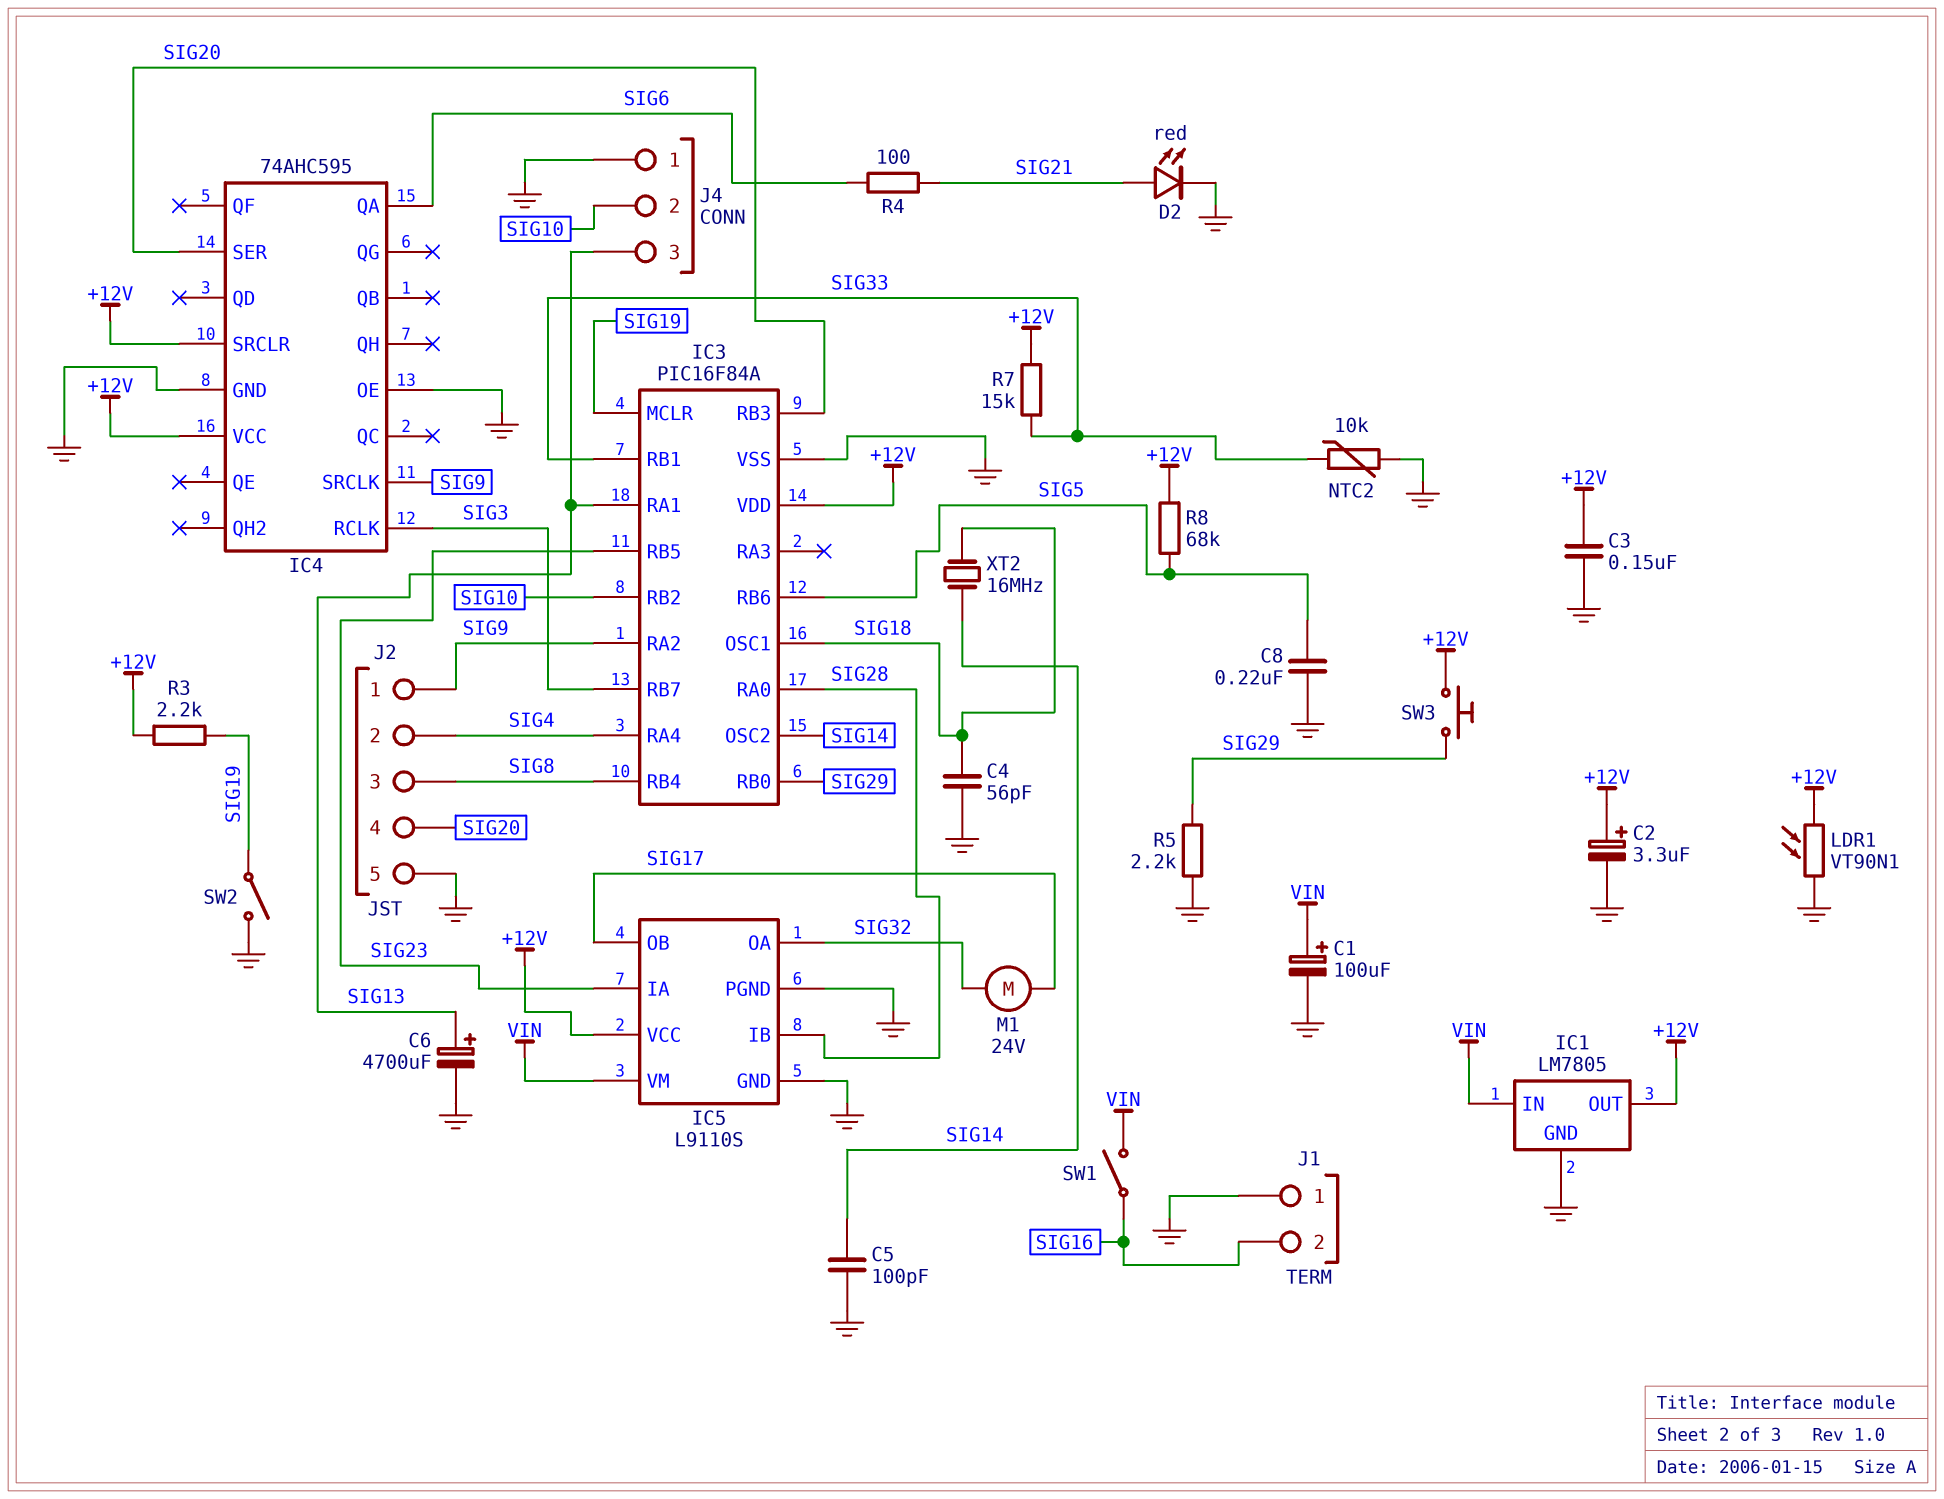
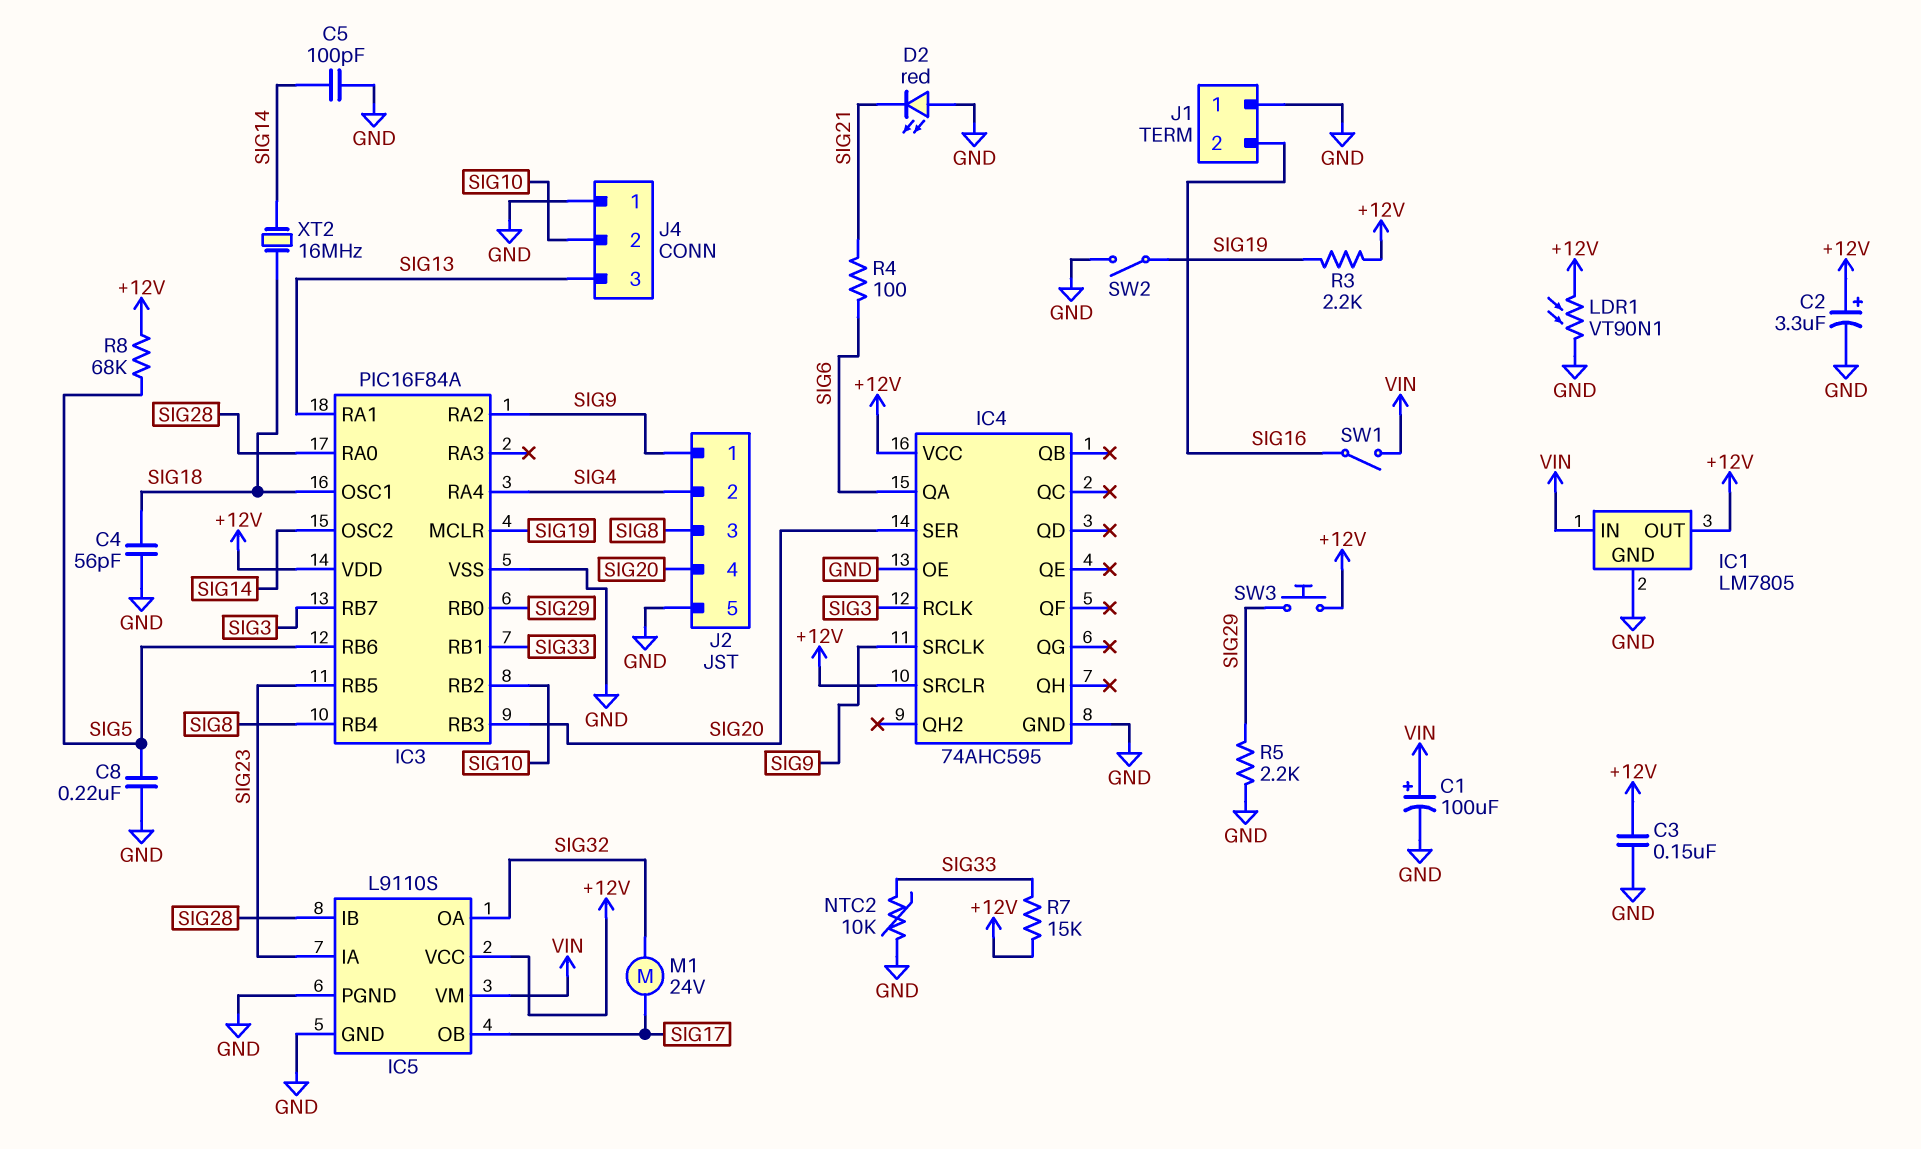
C6: 4700uF (plus SIG13, minus GND) -> none
D2: LED red (A SIG21, K GND) -> LED red (A GND, K SIG21)

